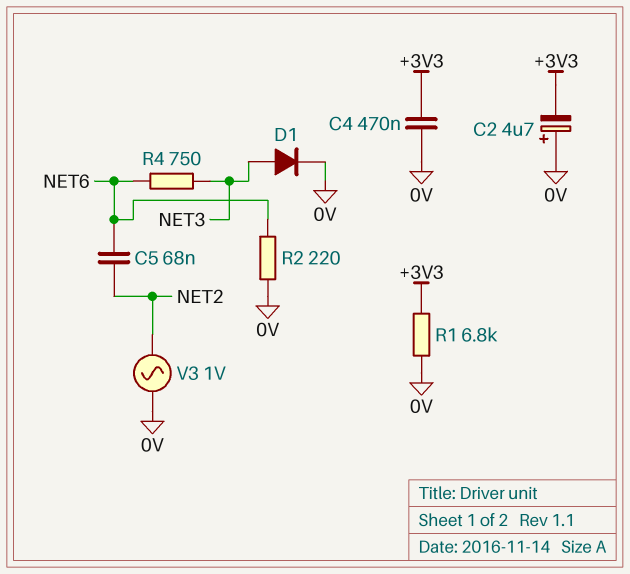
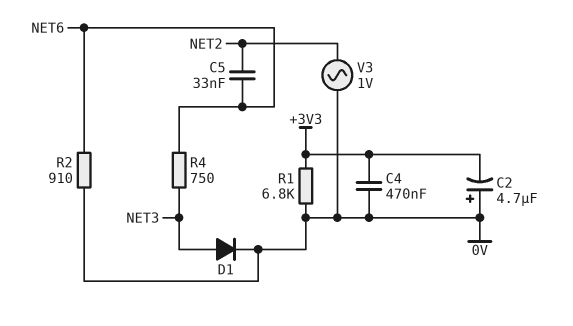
C5: 68nF (NET2, NET6) -> 33nF (NET2, NET6)
R2: 220 (0V, NET6) -> 910 (0V, NET6)

